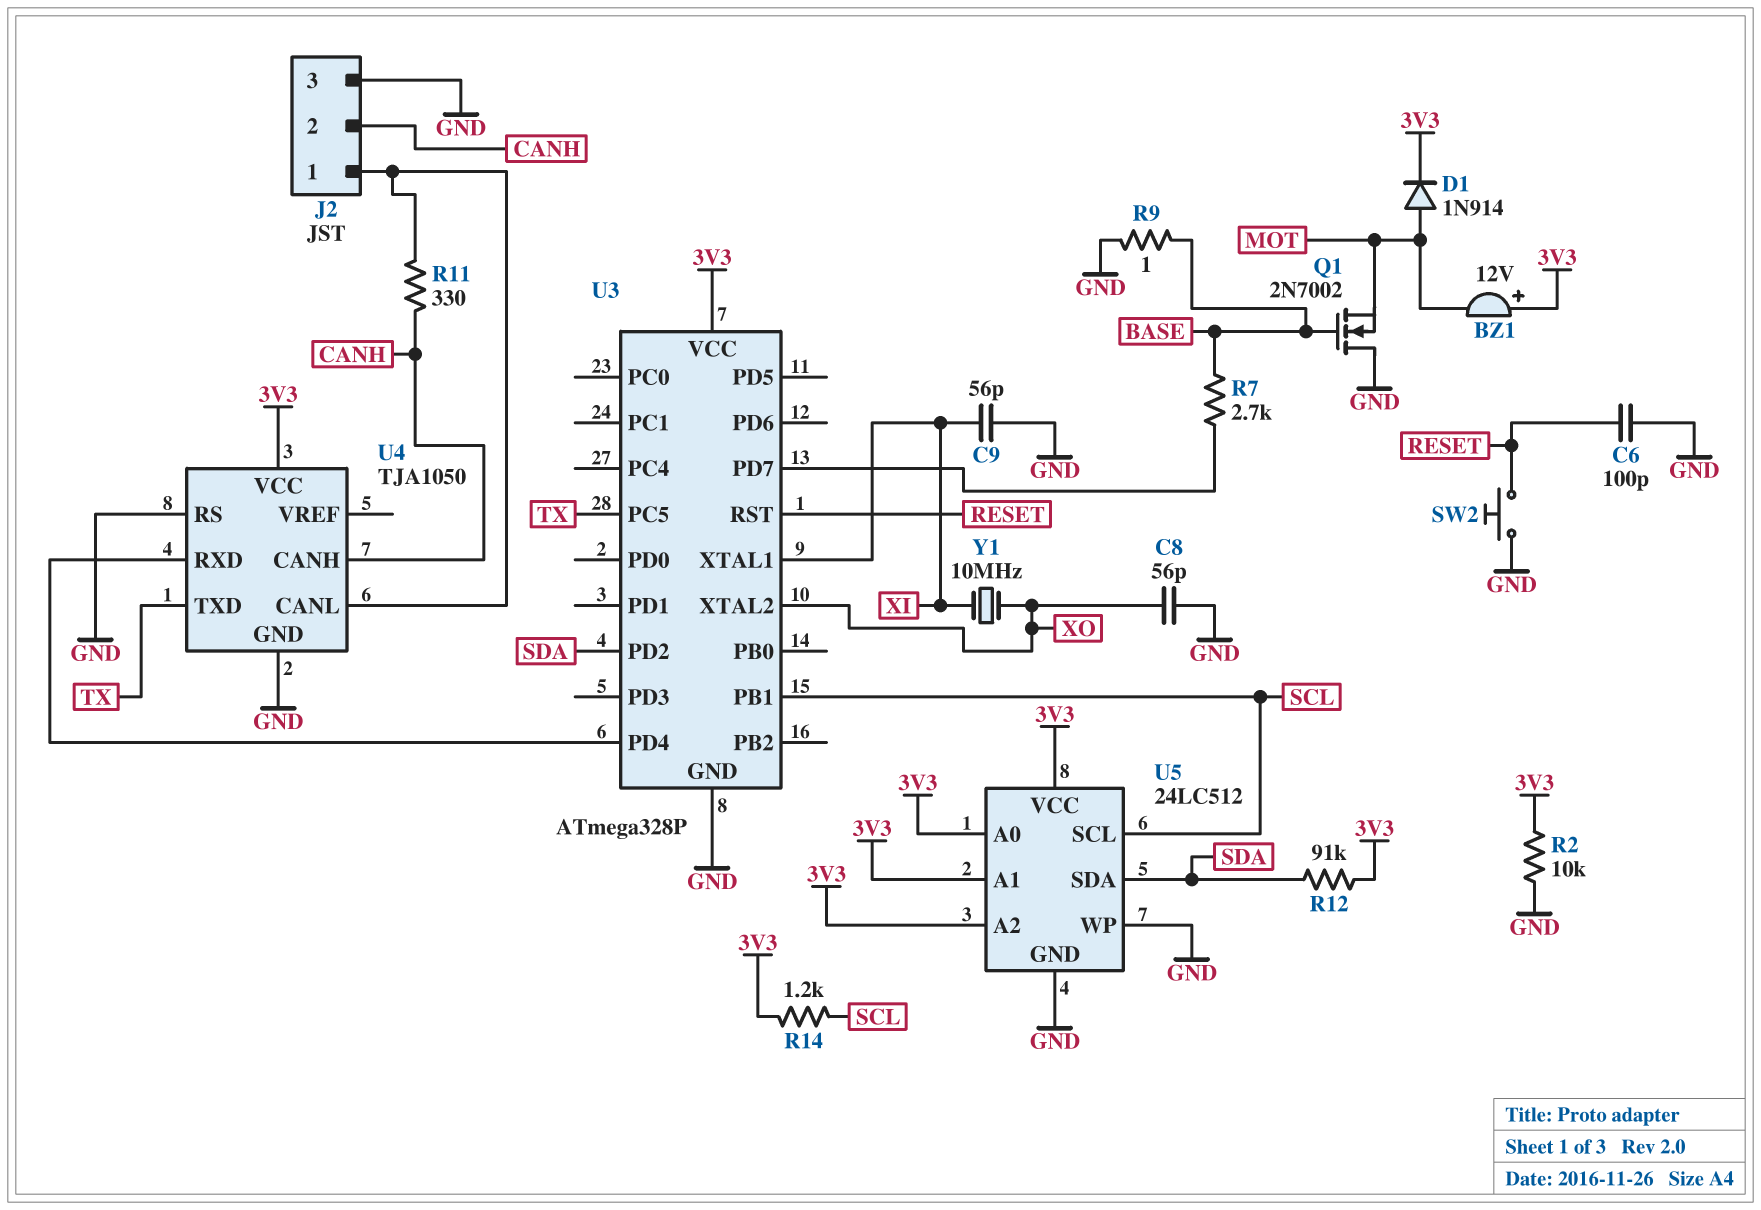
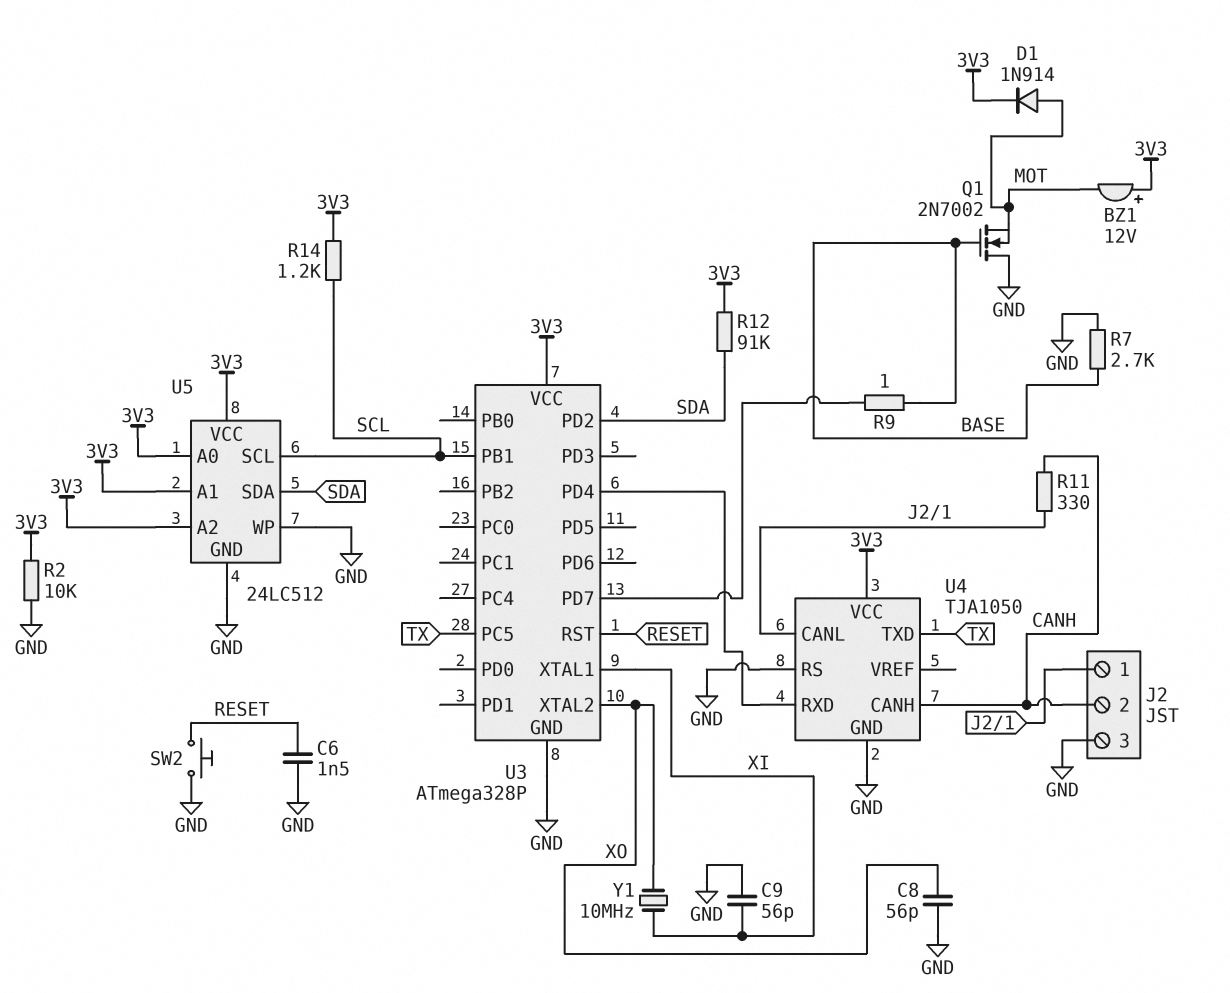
C6: 100pF (GND, RESET) -> 1.5nF (GND, RESET)
R7: 2.7k (BASE, U3/PD7) -> 2.7k (BASE, GND)
R9: 1 (BASE, GND) -> 1 (BASE, U3/PD7)

